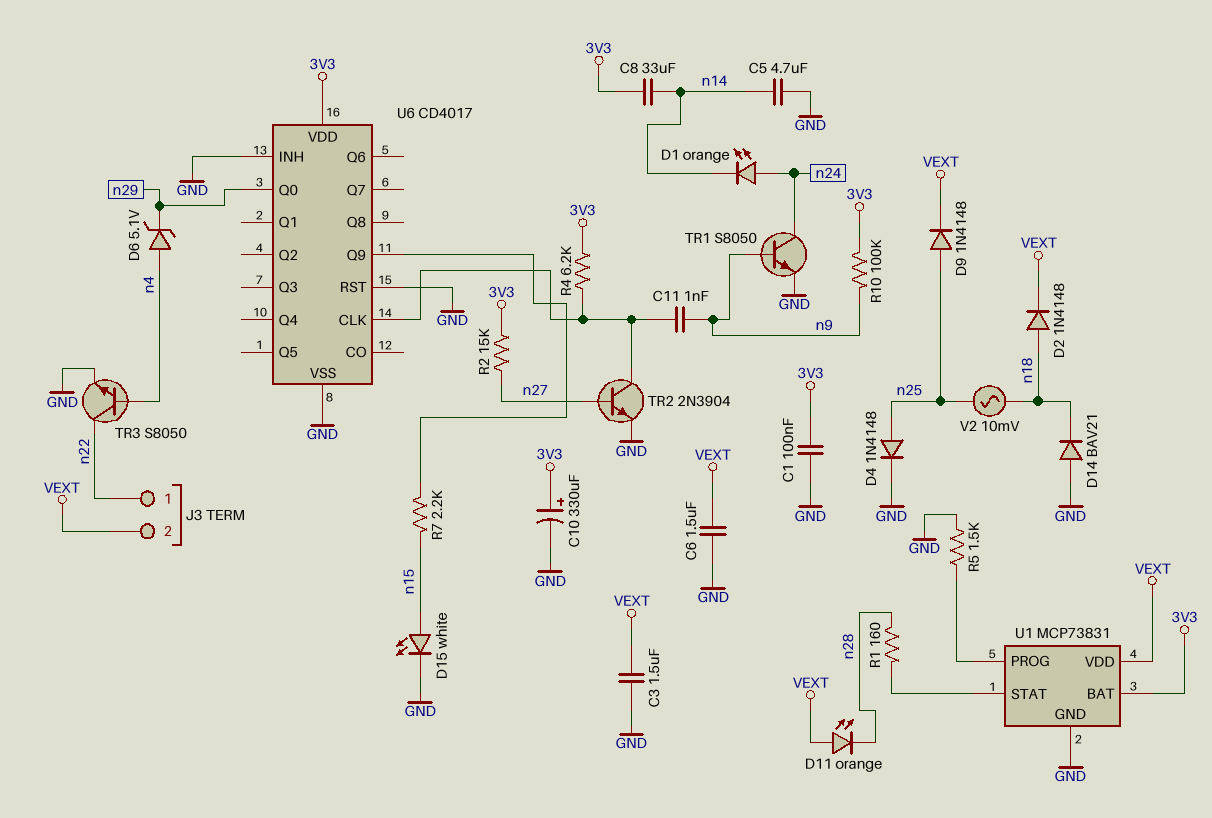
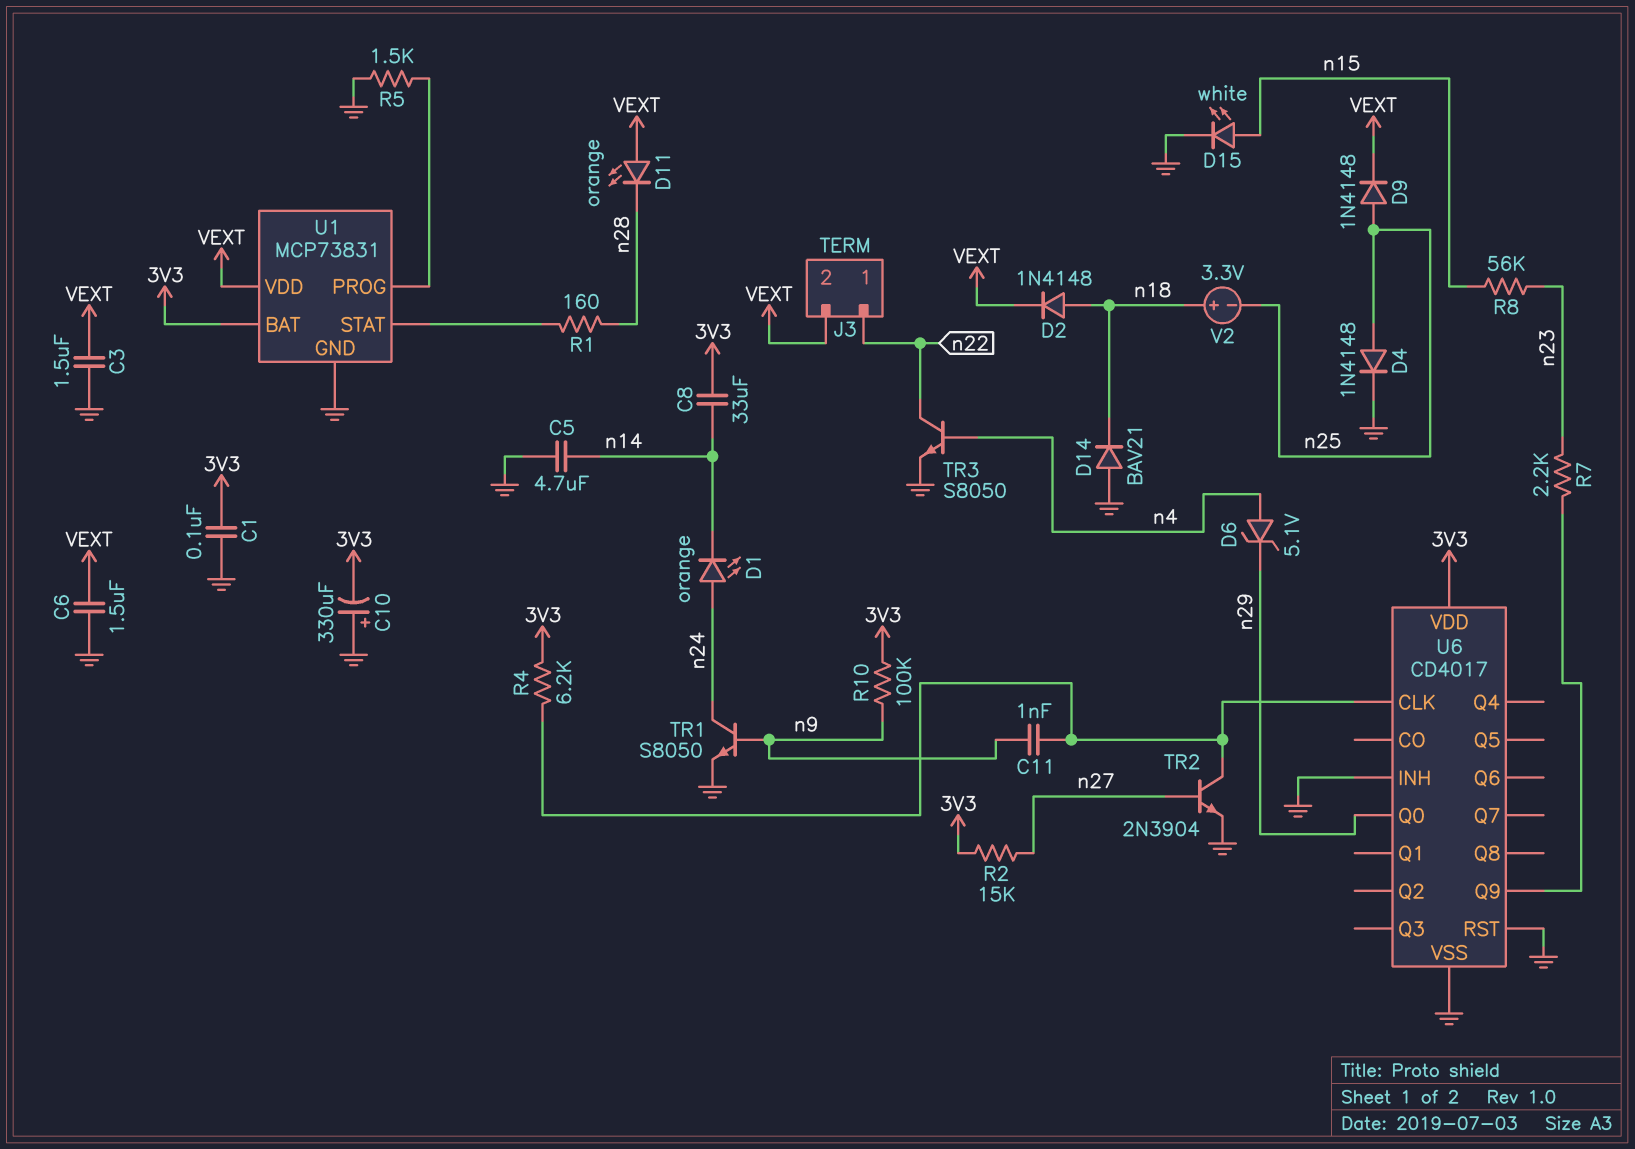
C10: 330uF (plus 3V3, minus GND) -> 330uF (plus GND, minus 3V3)
R7: 2.2k (U6/Q9, n15) -> 2.2k (U6/Q9, n23)
R8: none -> 56k (n15, n23)
V2: AC 10mV (n18, n25) -> 3.3V (plus n18, minus n25)

